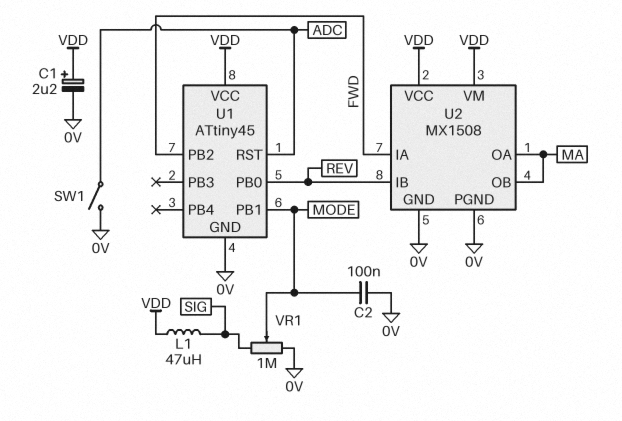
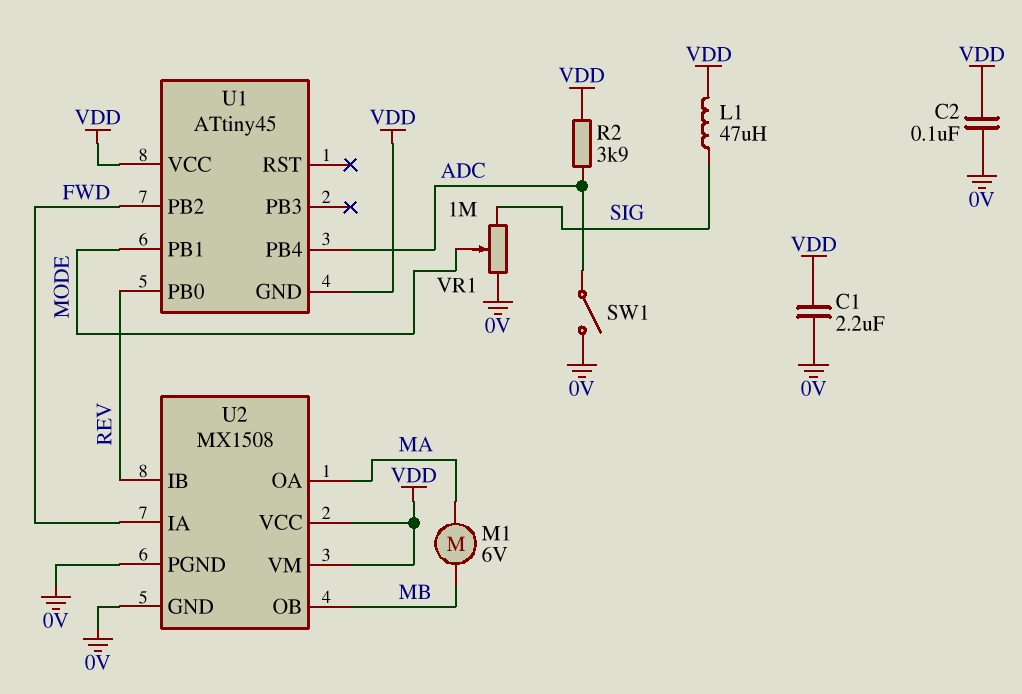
C1: 2.2uF (plus VDD, minus 0V) -> 2.2uF (0V, VDD)
C2: 100nF (0V, MODE) -> 100nF (0V, VDD)
M1: none -> motor 6V (MA, MB)
R2: none -> 3.9k (ADC, VDD)
U1 pin GND: 0V -> VDD
U1 pin PB4: none -> ADC
U1 pin RST: ADC -> none
U2 pin OB: MA -> MB

